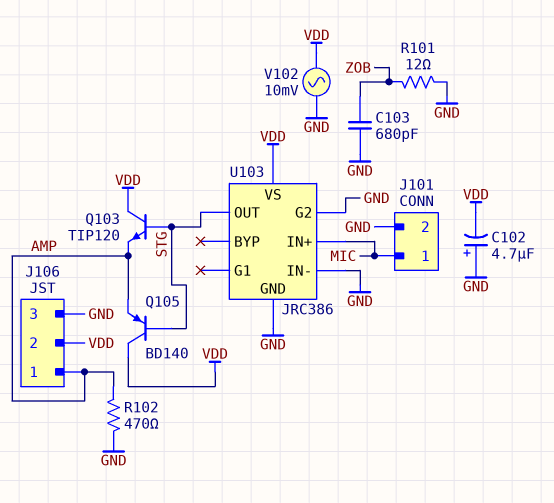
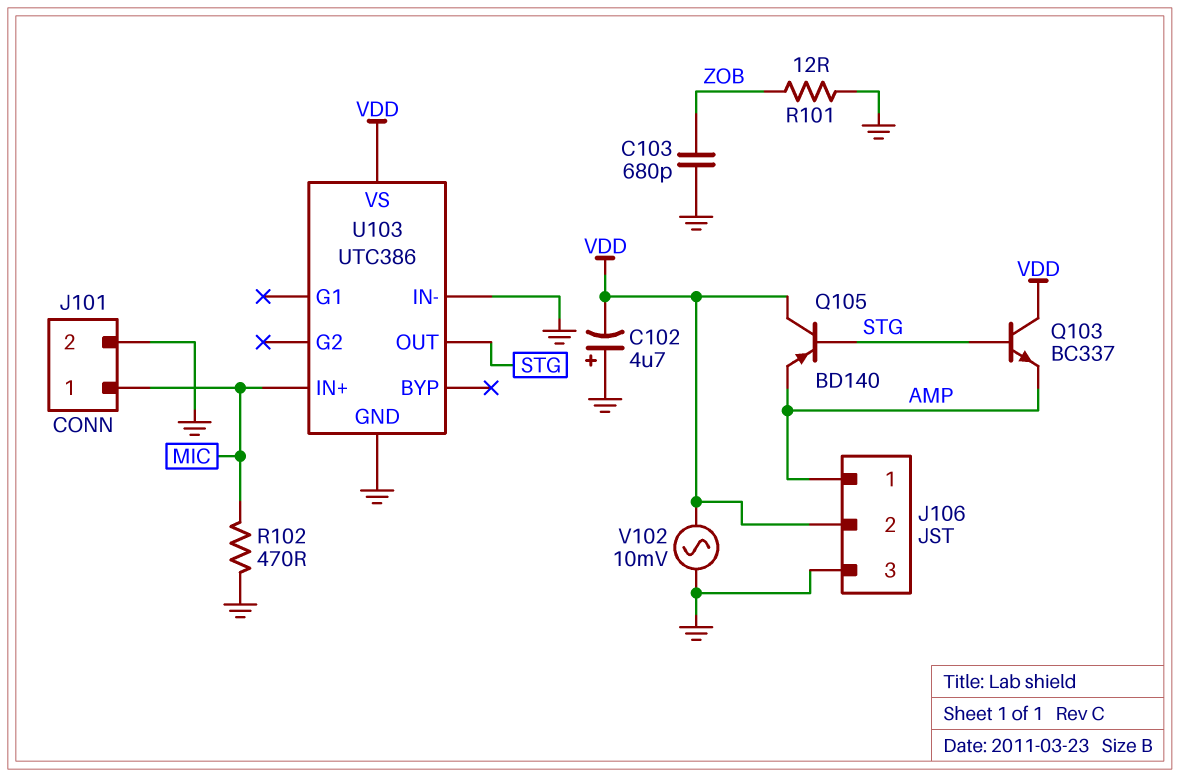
Q103: NPN TIP120 (B STG, C VDD, E AMP) -> NPN BC337 (B STG, C VDD, E AMP)
R102: 470 (AMP, GND) -> 470 (GND, MIC)
U103: JRC386 -> UTC386
U103 pin G2: GND -> none

